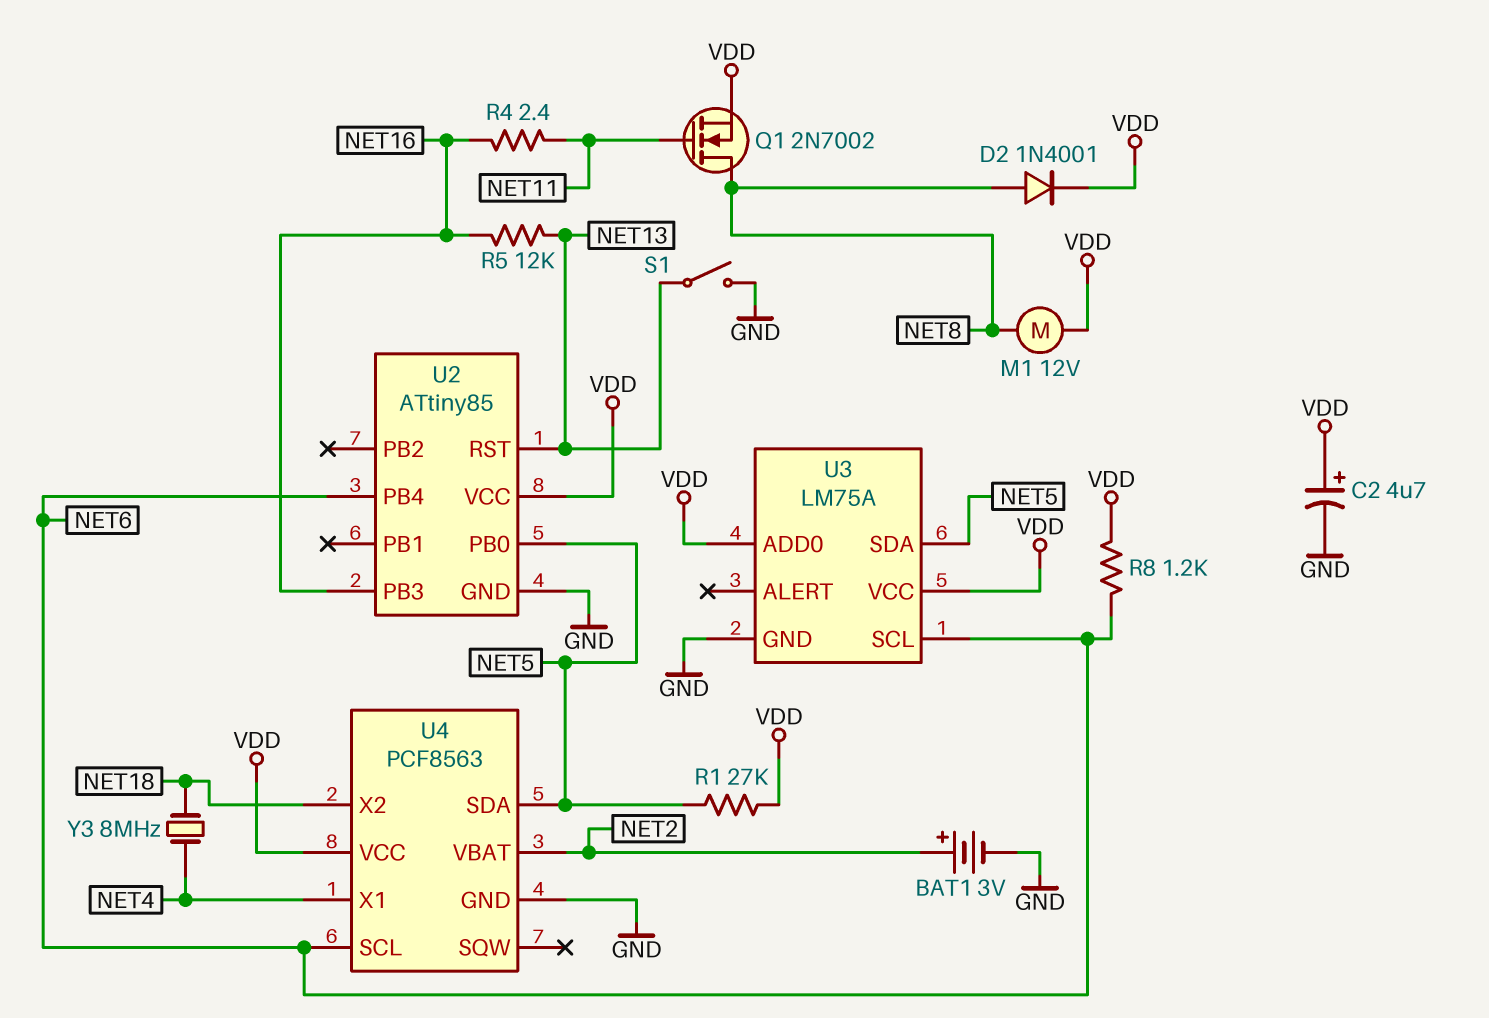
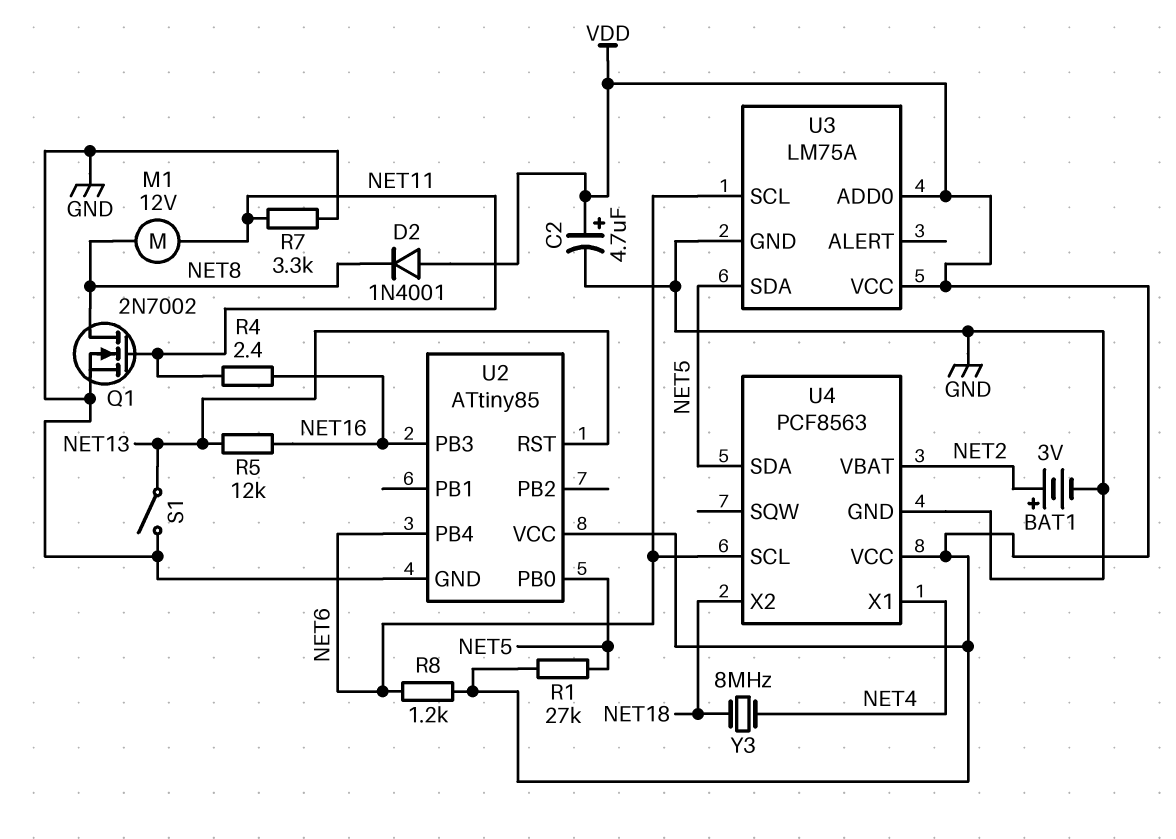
D2: diode 1N4001 (A NET8, K VDD) -> diode 1N4001 (A VDD, K NET8)
M1: motor 12V (NET8, VDD) -> motor 12V (NET8, NET11)
Q1: NMOS 2N7002 (G NET11, D NET8, S VDD) -> NMOS 2N7002 (G NET11, D NET8, S GND)
R7: none -> 3.3k (GND, NET11)

